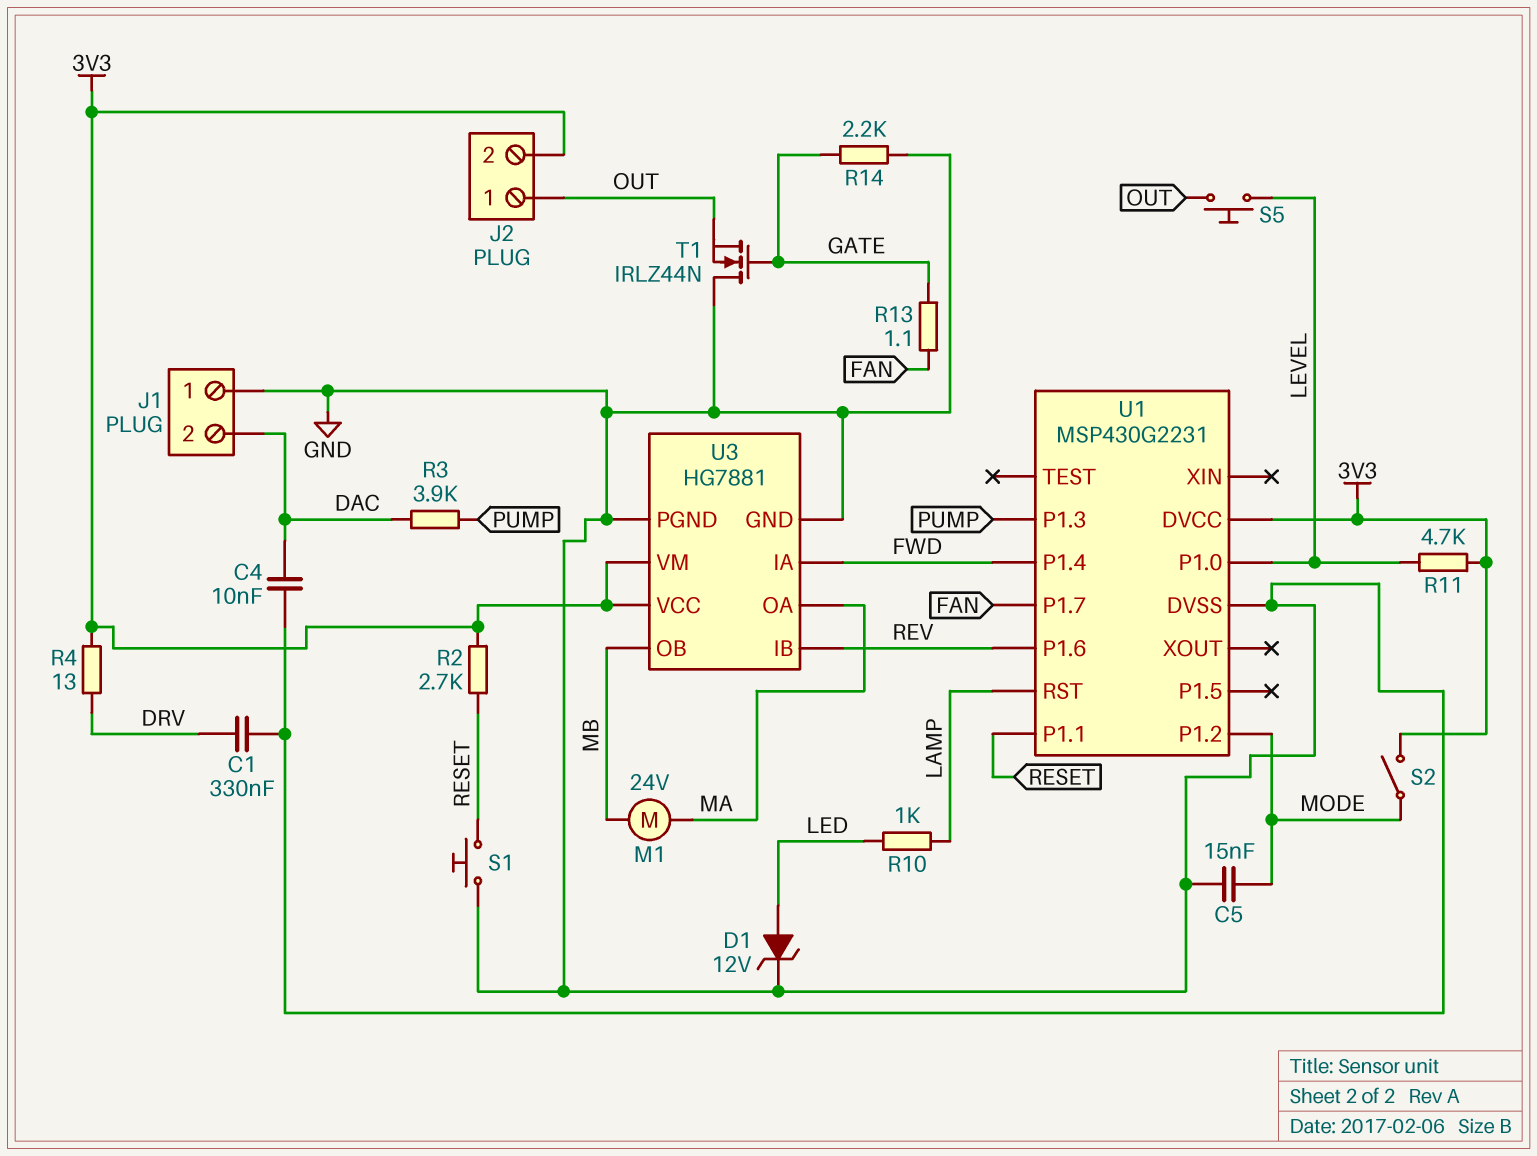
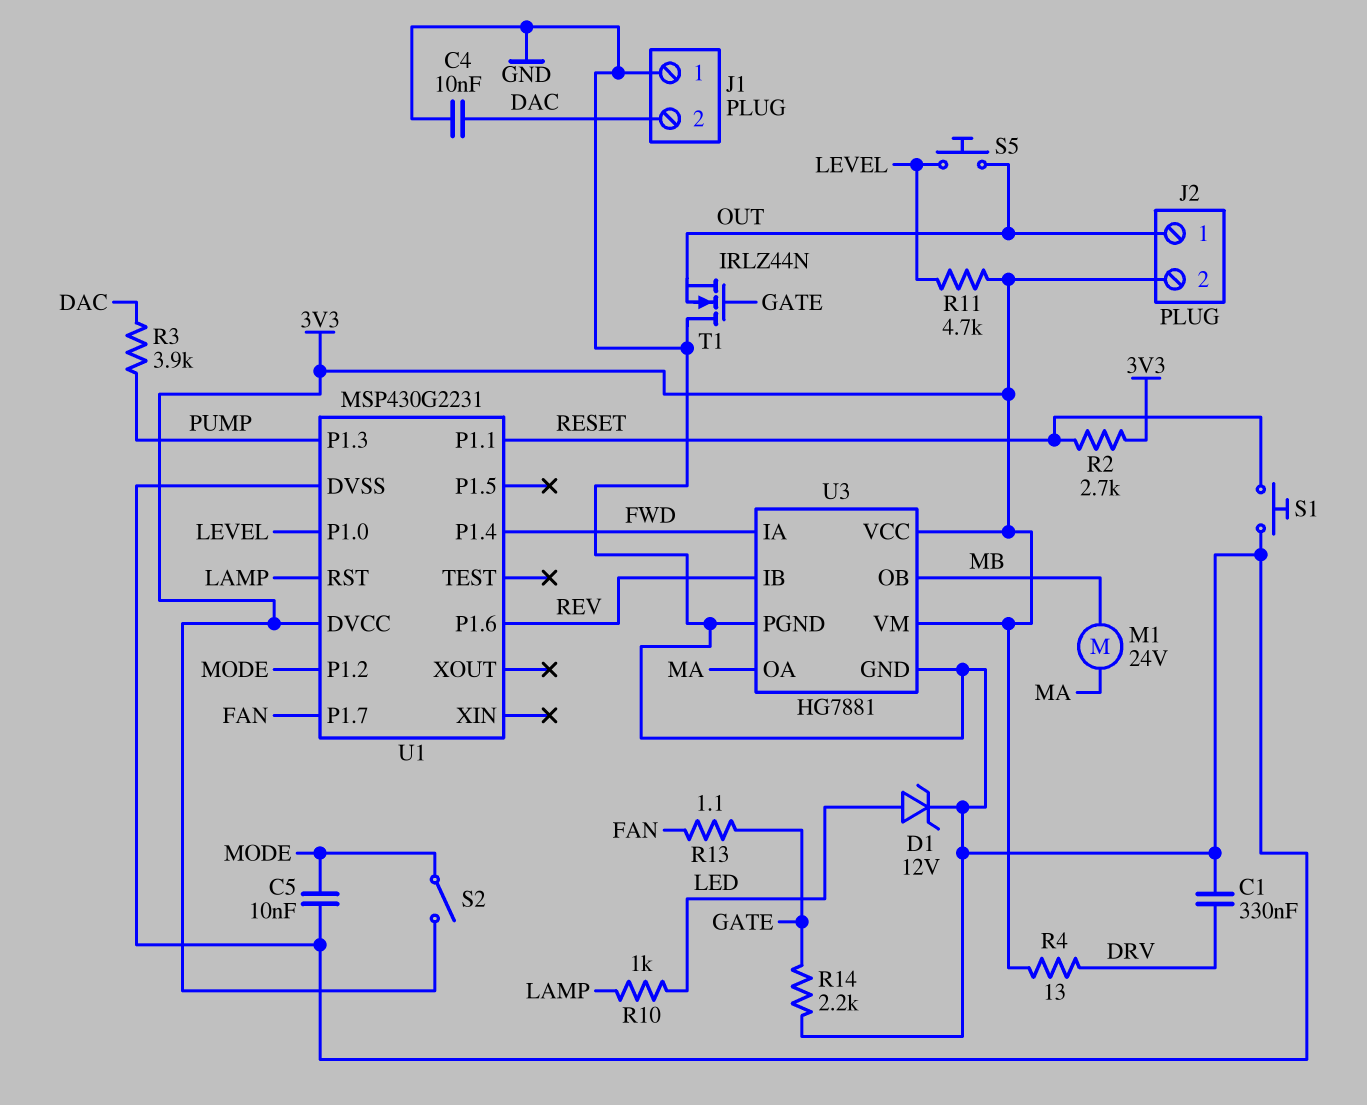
C5: 15nF (GND, MODE) -> 10nF (GND, MODE)

